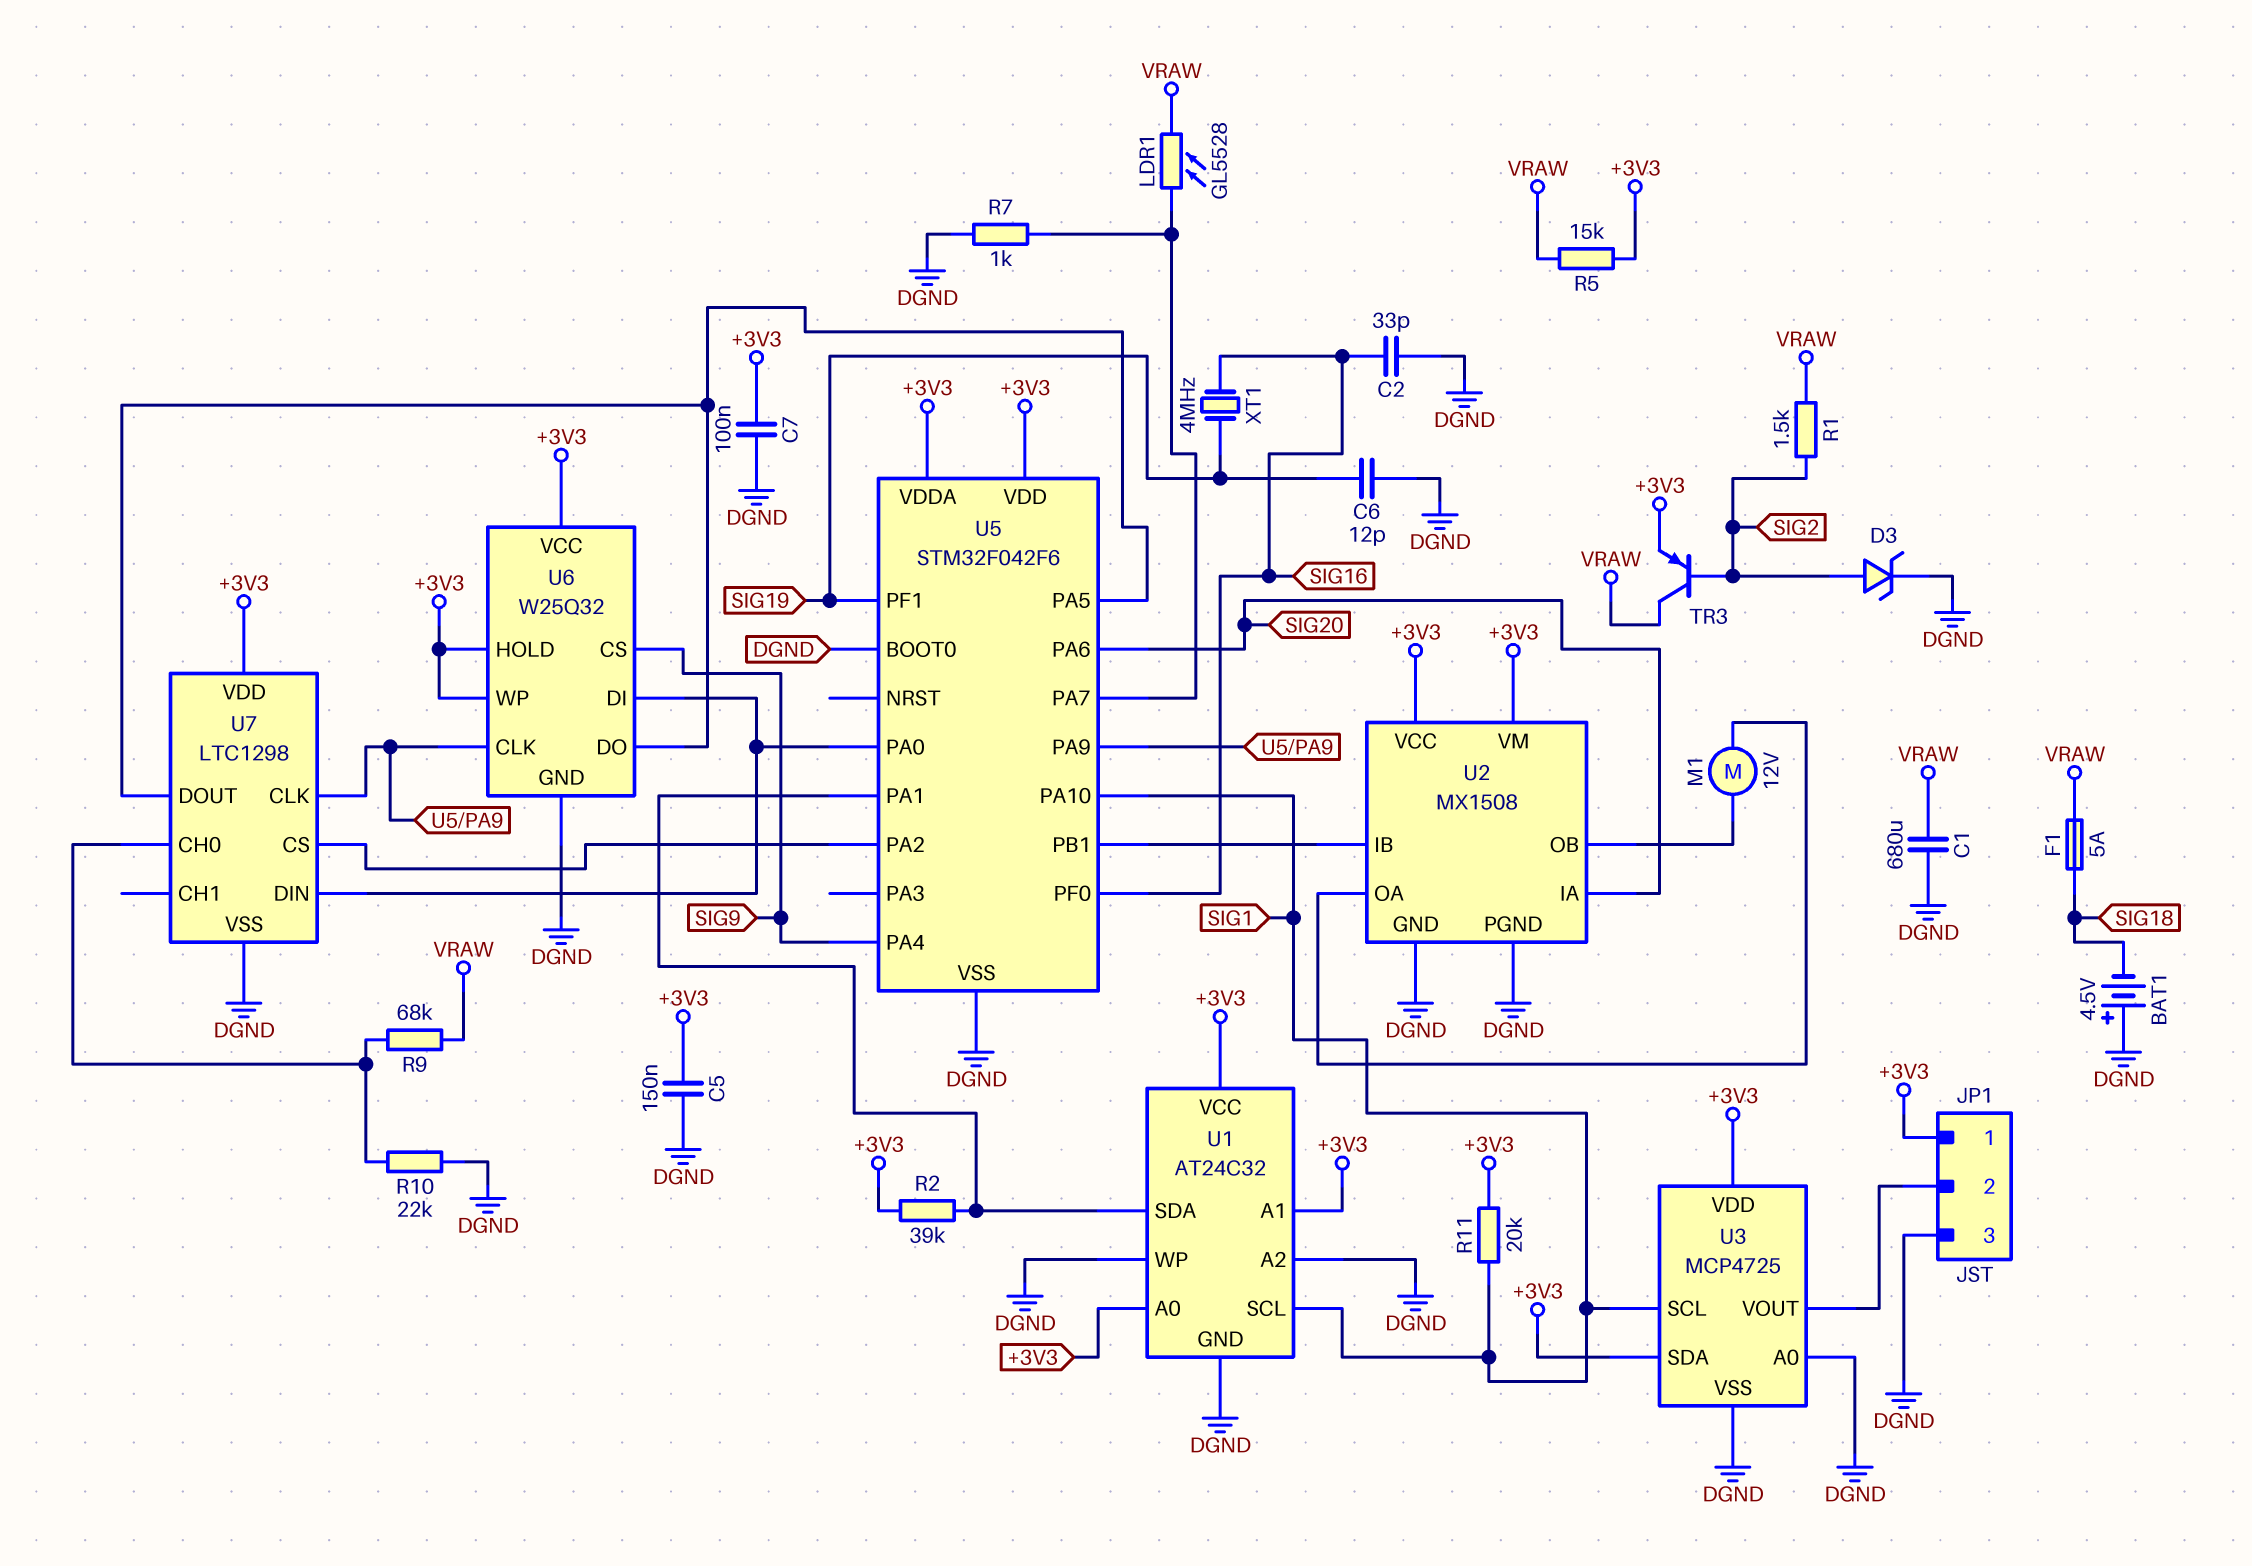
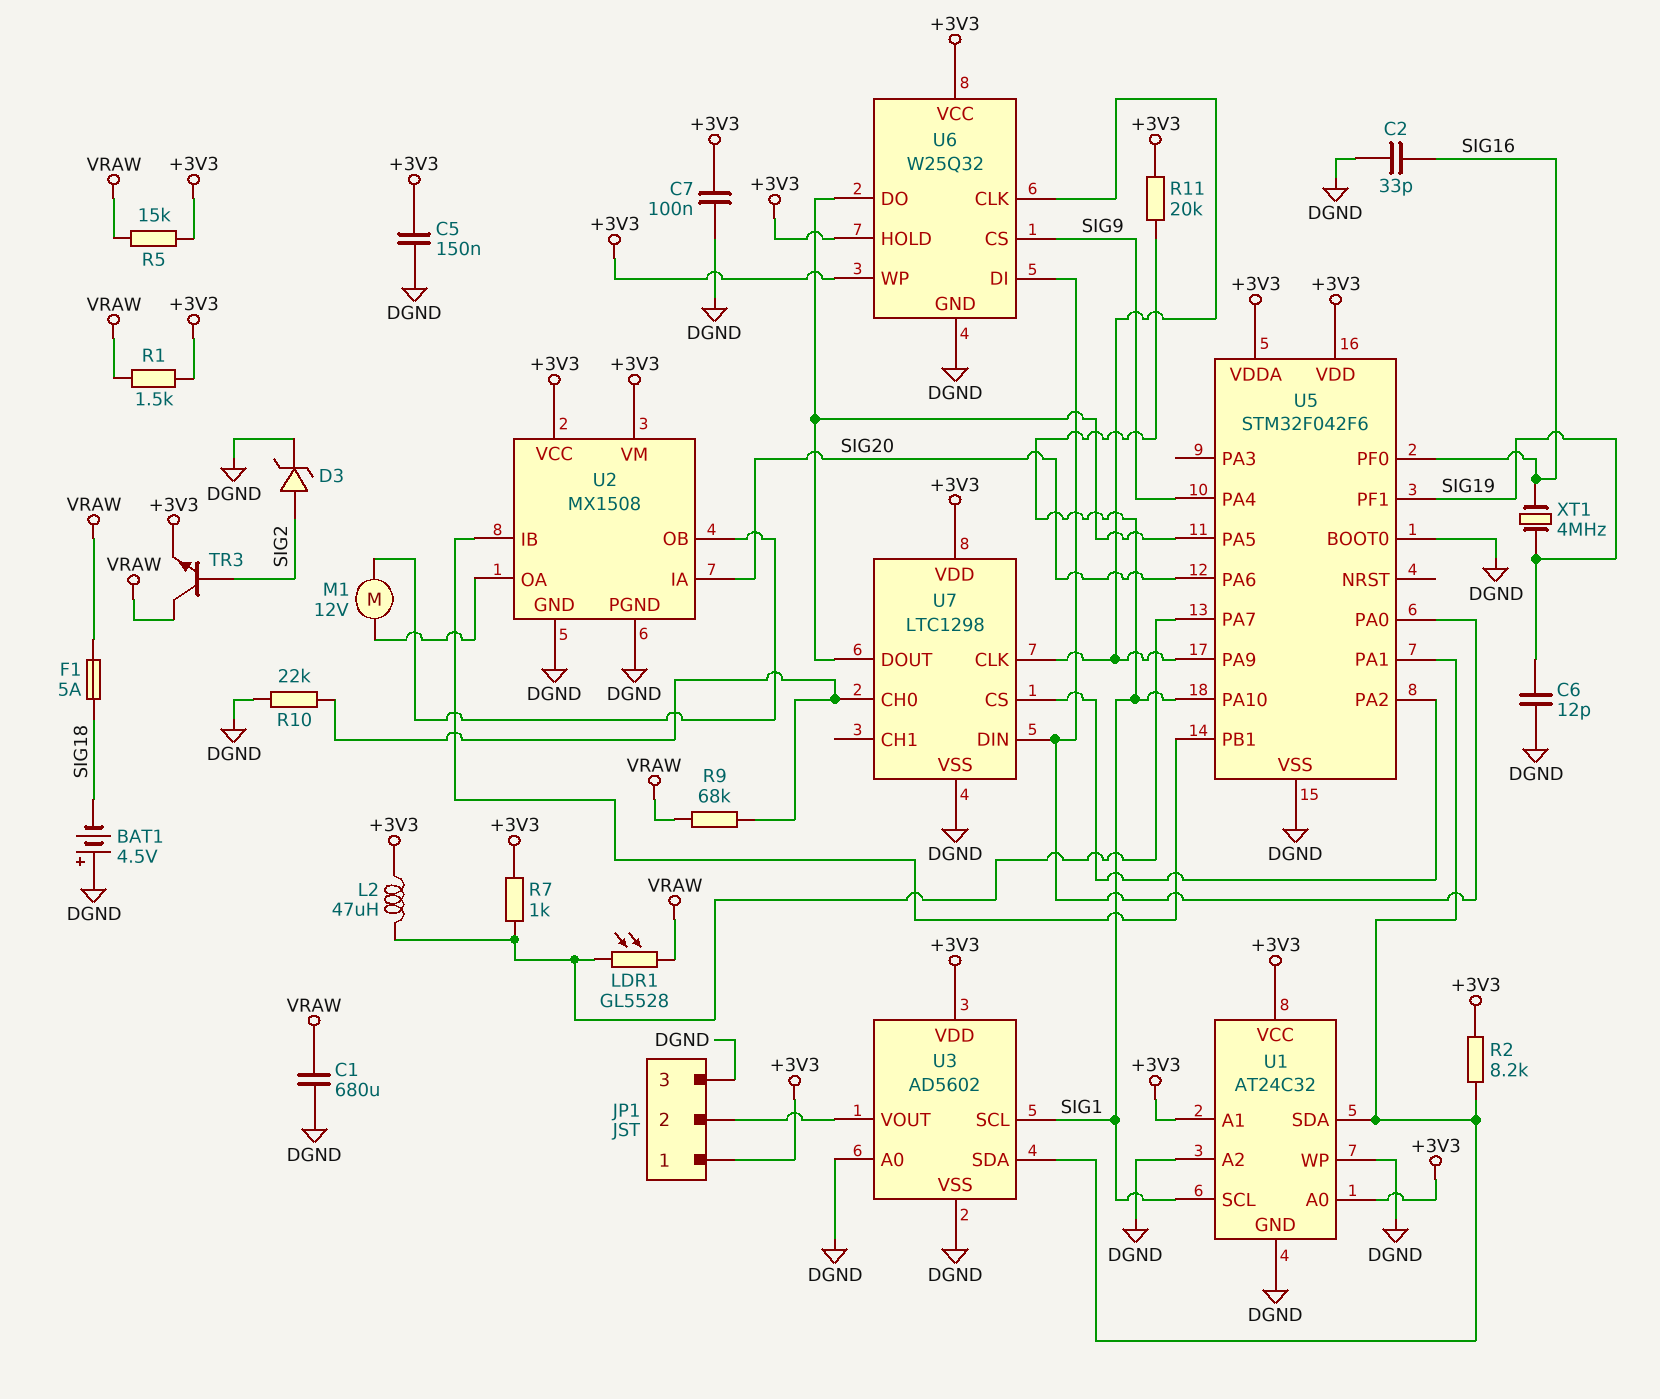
L2: none -> 47uH (+3V3, U5/PA7)
R1: 1.5k (SIG2, VRAW) -> 1.5k (+3V3, VRAW)
R2: 39k (+3V3, U1/SDA) -> 8.2k (+3V3, U1/SDA)
R7: 1k (DGND, U5/PA7) -> 1k (+3V3, U5/PA7)
TR3: PNP (B SIG2, C VRAW, E +3V3) -> NPN (B SIG2, C VRAW, E +3V3)
U3: MCP4725 -> AD5602
U3 pin SDA: +3V3 -> U1/SDA

